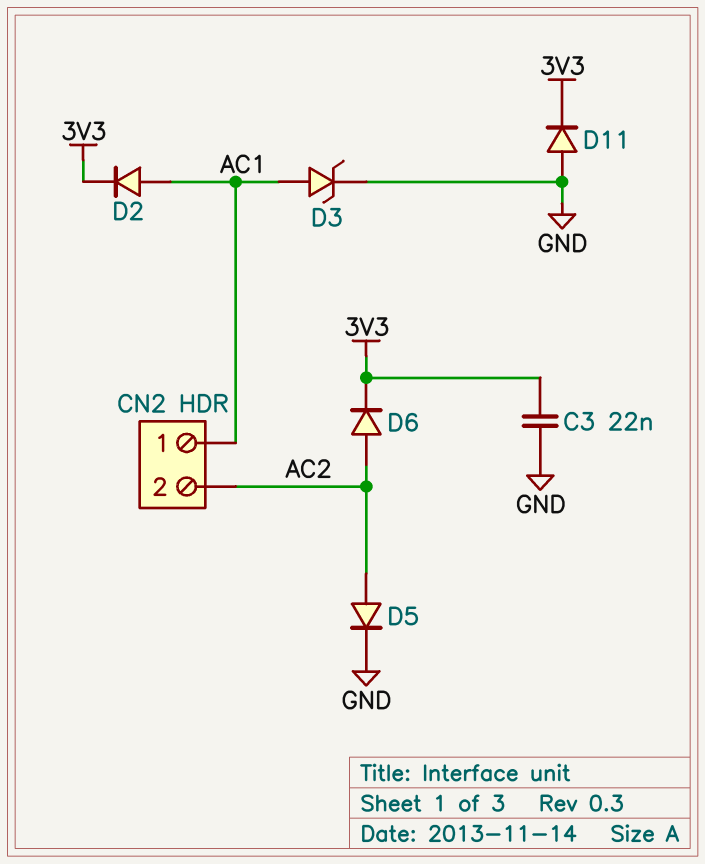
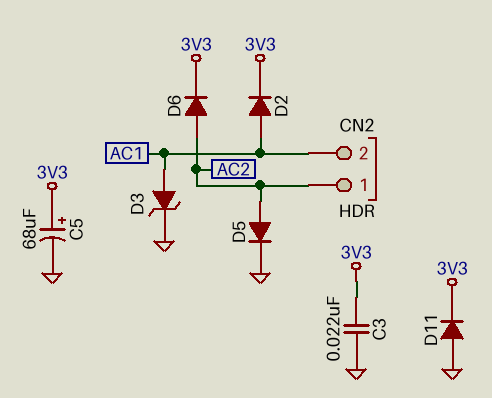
C5: none -> 68uF (plus 3V3, minus GND)
CN2 pin 1: AC1 -> AC2
CN2 pin 2: AC2 -> AC1

